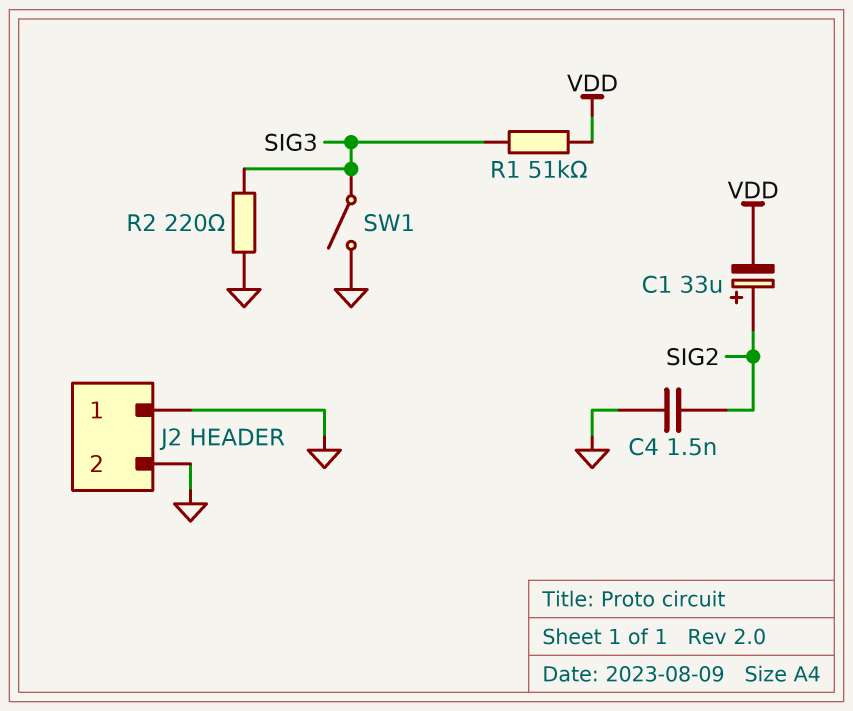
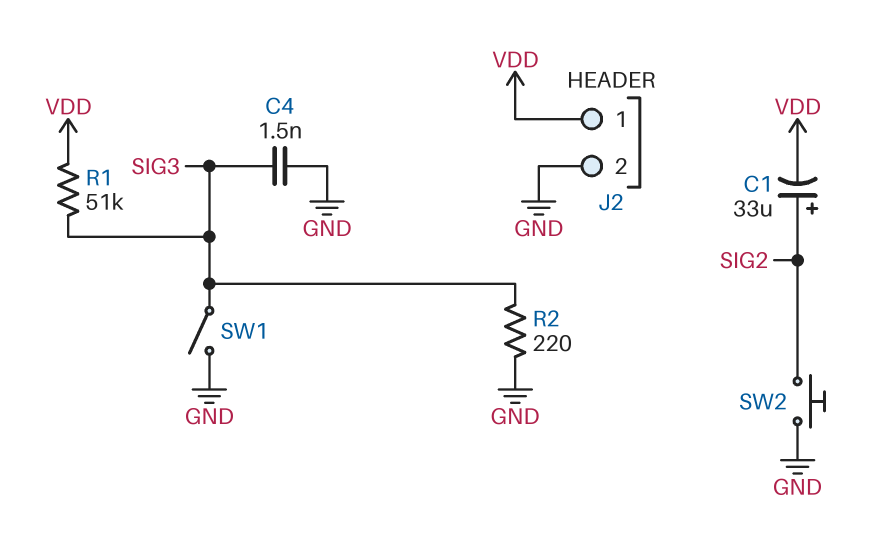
C4: 1.5nF (GND, SIG2) -> 1.5nF (GND, SIG3)
J2 pin 1: GND -> VDD
SW2: none -> button (GND, SIG2)

